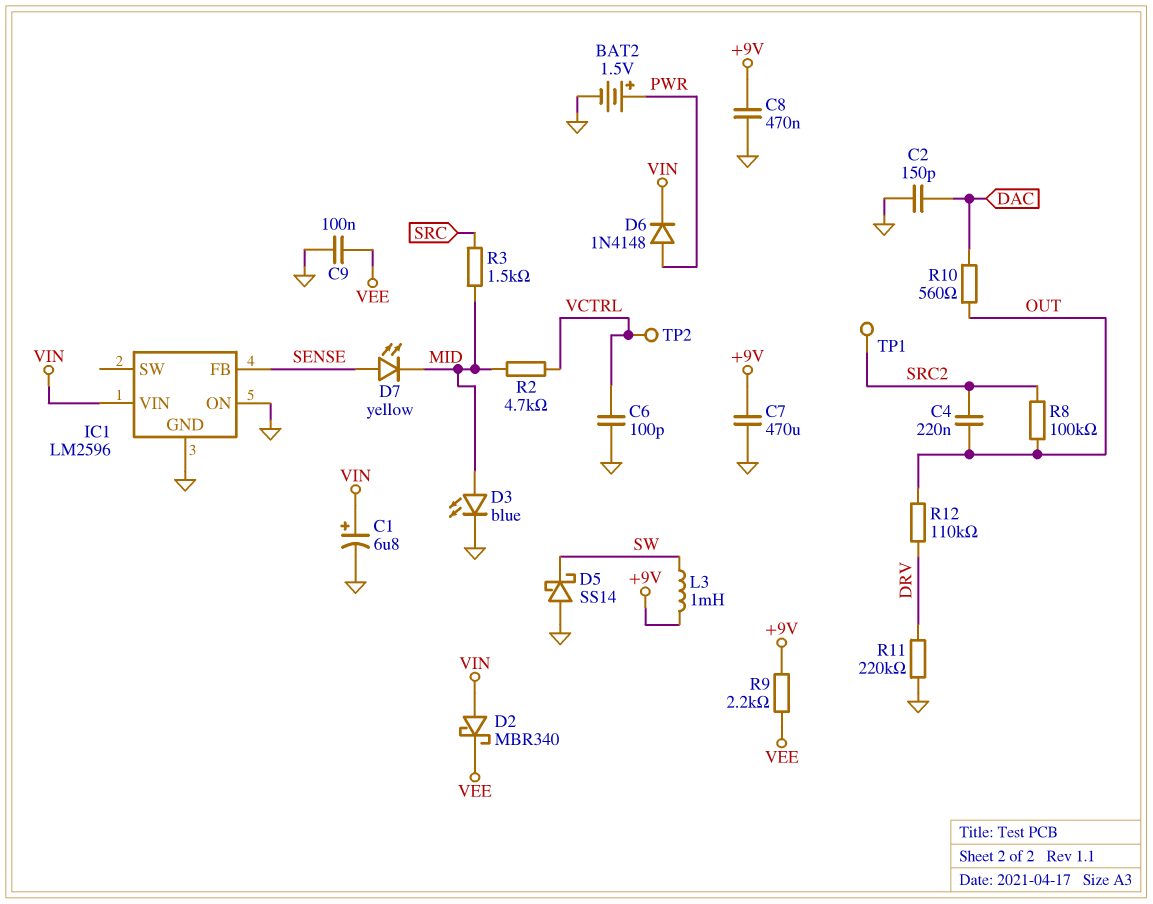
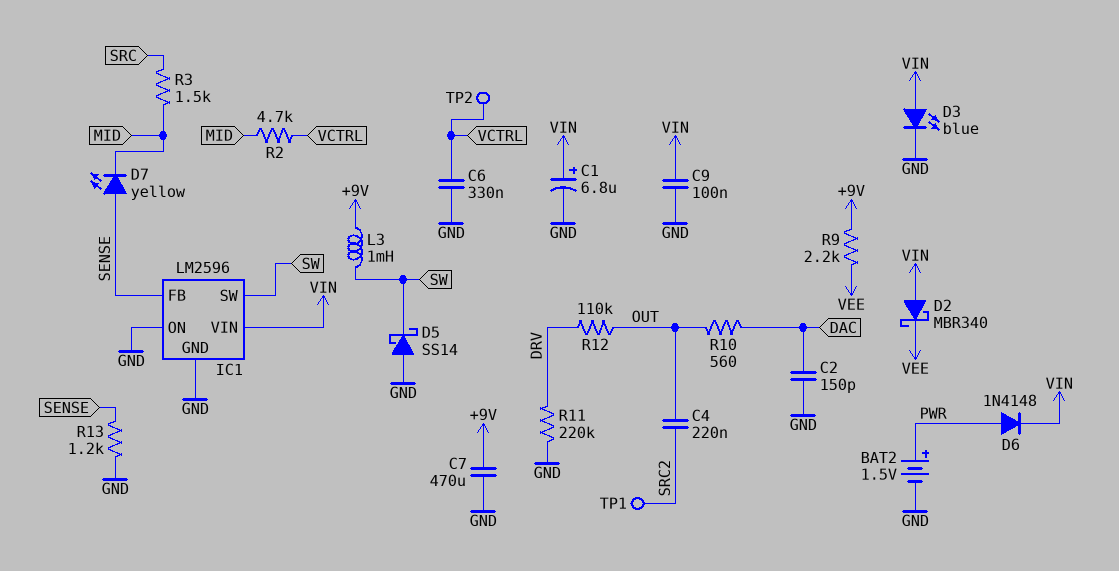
C6: 100pF (GND, VCTRL) -> 330nF (GND, VCTRL)
C8: 470nF (+9V, GND) -> none
C9: 100nF (GND, VEE) -> 100nF (GND, VIN)
D3: LED blue (A MID, K GND) -> LED blue (A VIN, K GND)
IC1 pin SW: none -> SW
R8: 100k (OUT, SRC2) -> none
R13: none -> 1.2k (GND, SENSE)

